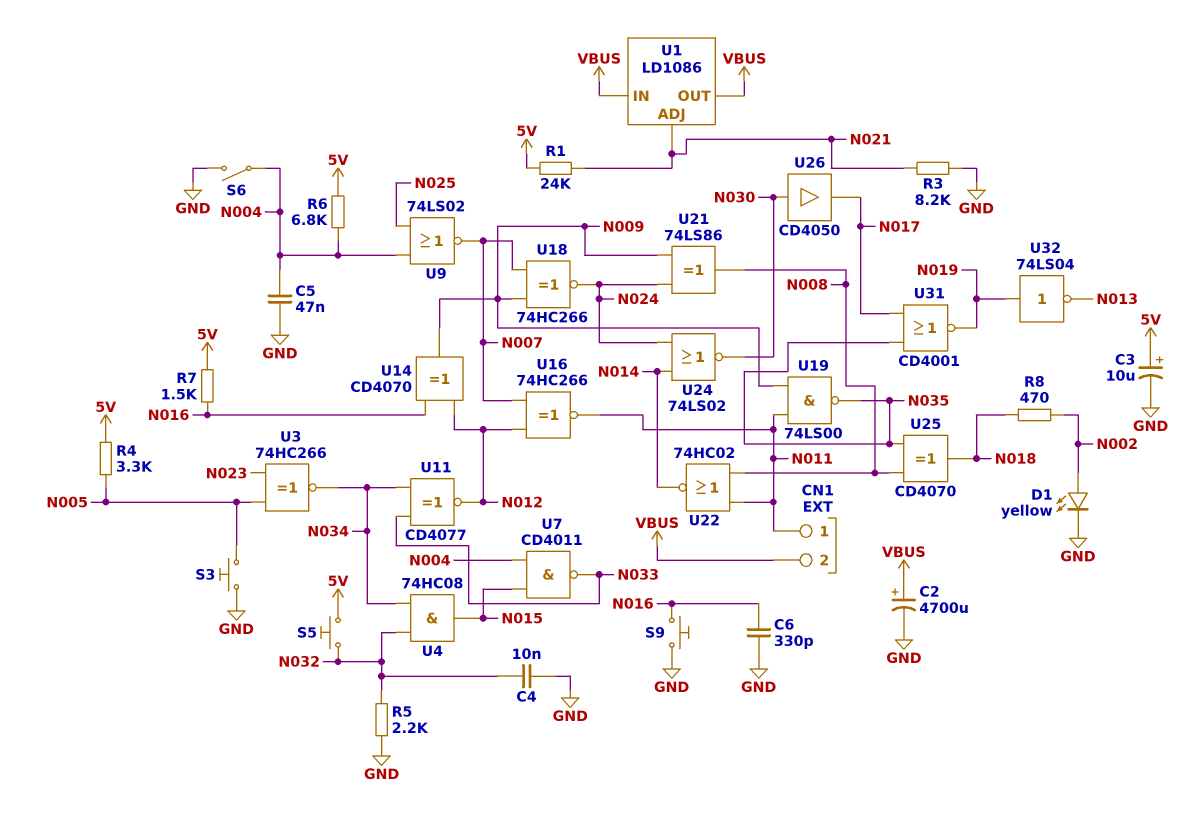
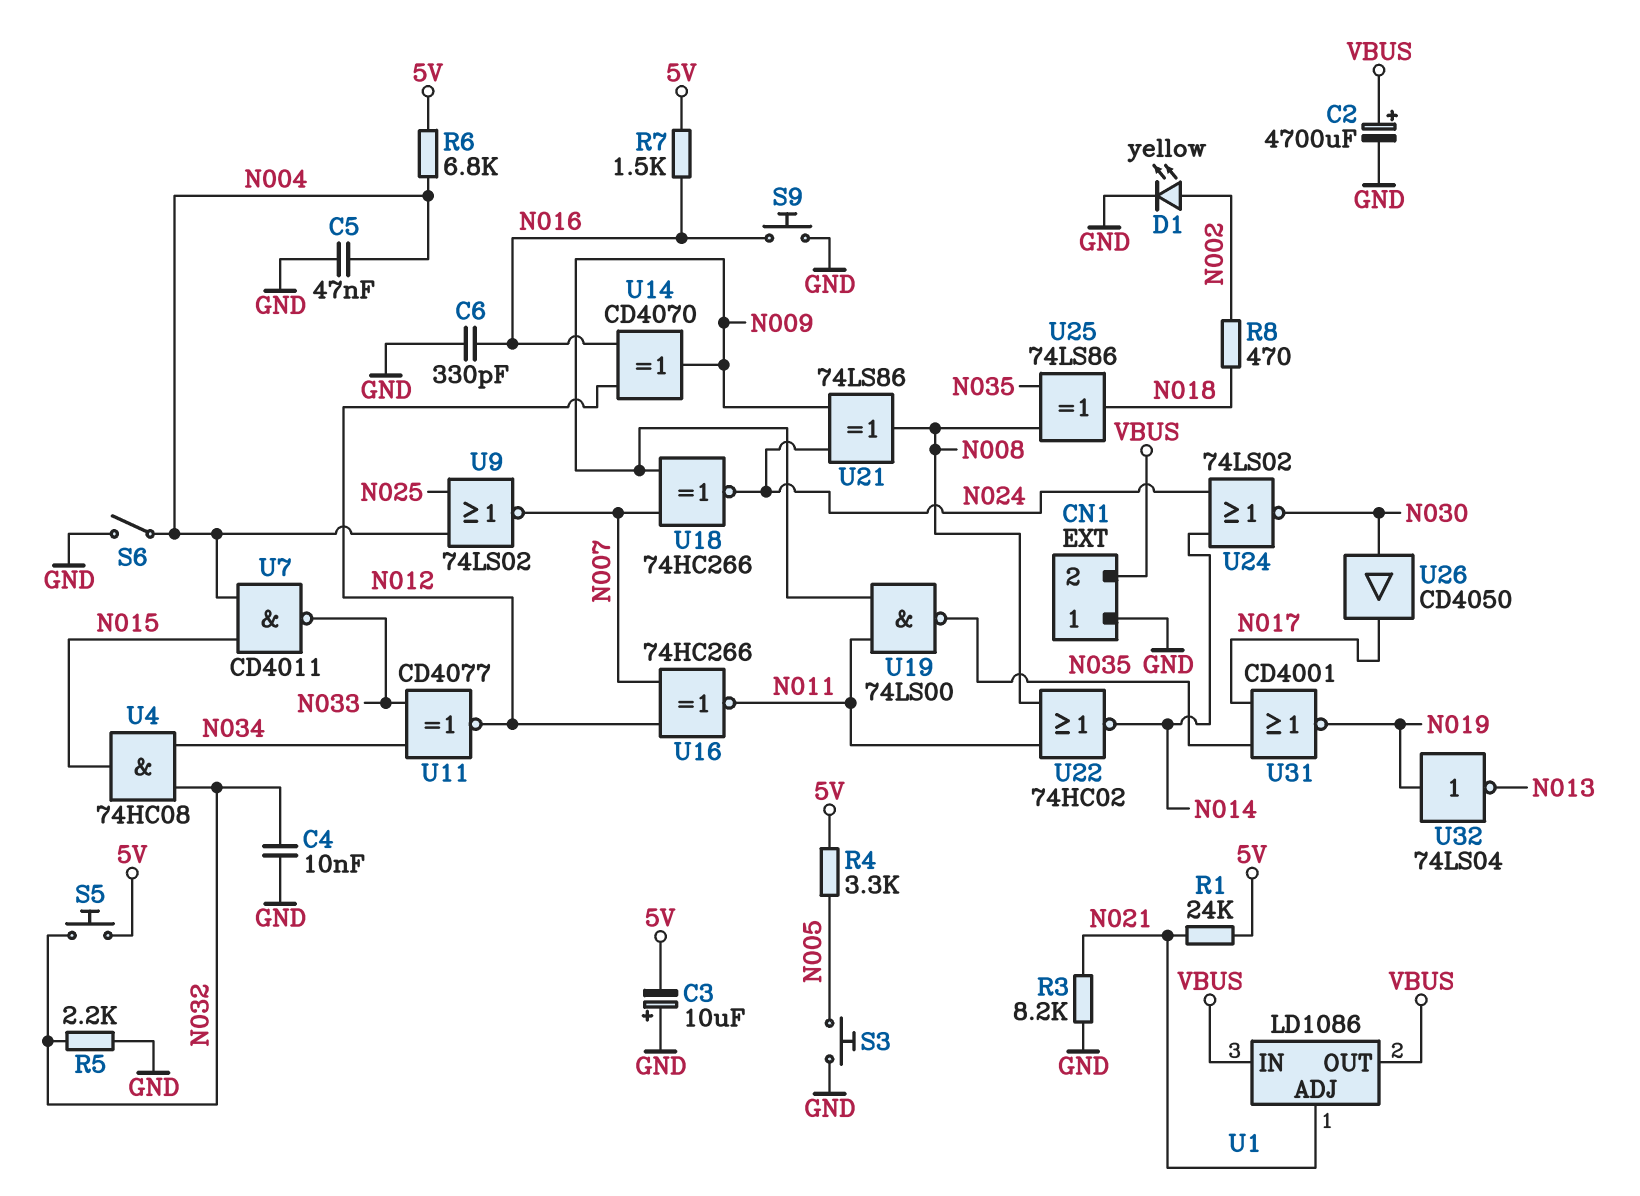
C3: 10uF (plus 5V, minus GND) -> 10uF (plus GND, minus 5V)
CN1 pin 1: N011 -> GND
U3: XNOR 74HC266 (in N005, in N023, out N034) -> none
U25: XOR CD4070 (in N008, in N035, out N018) -> XOR 74LS86 (in N008, in N035, out N018)

